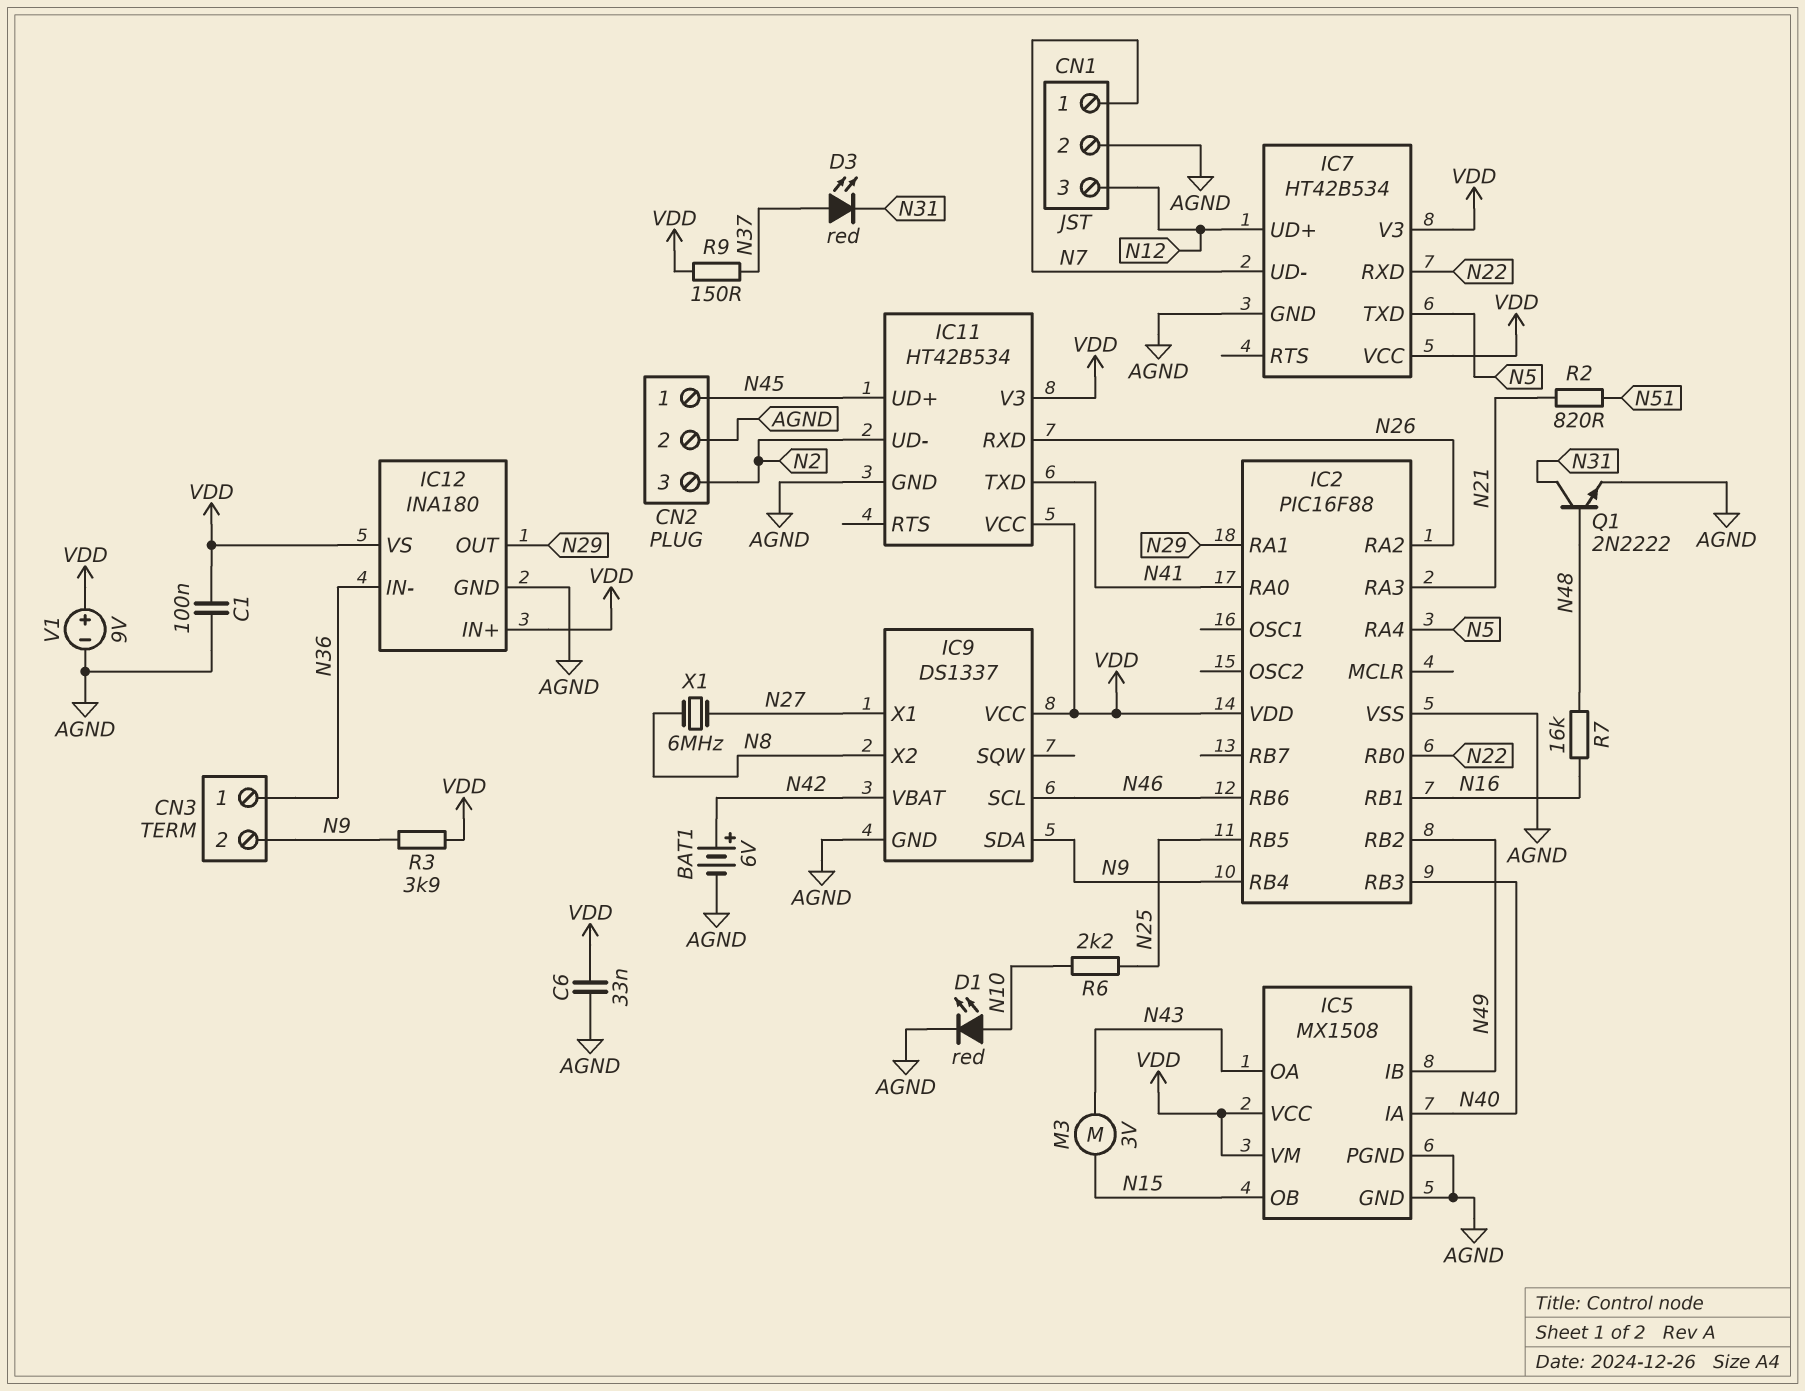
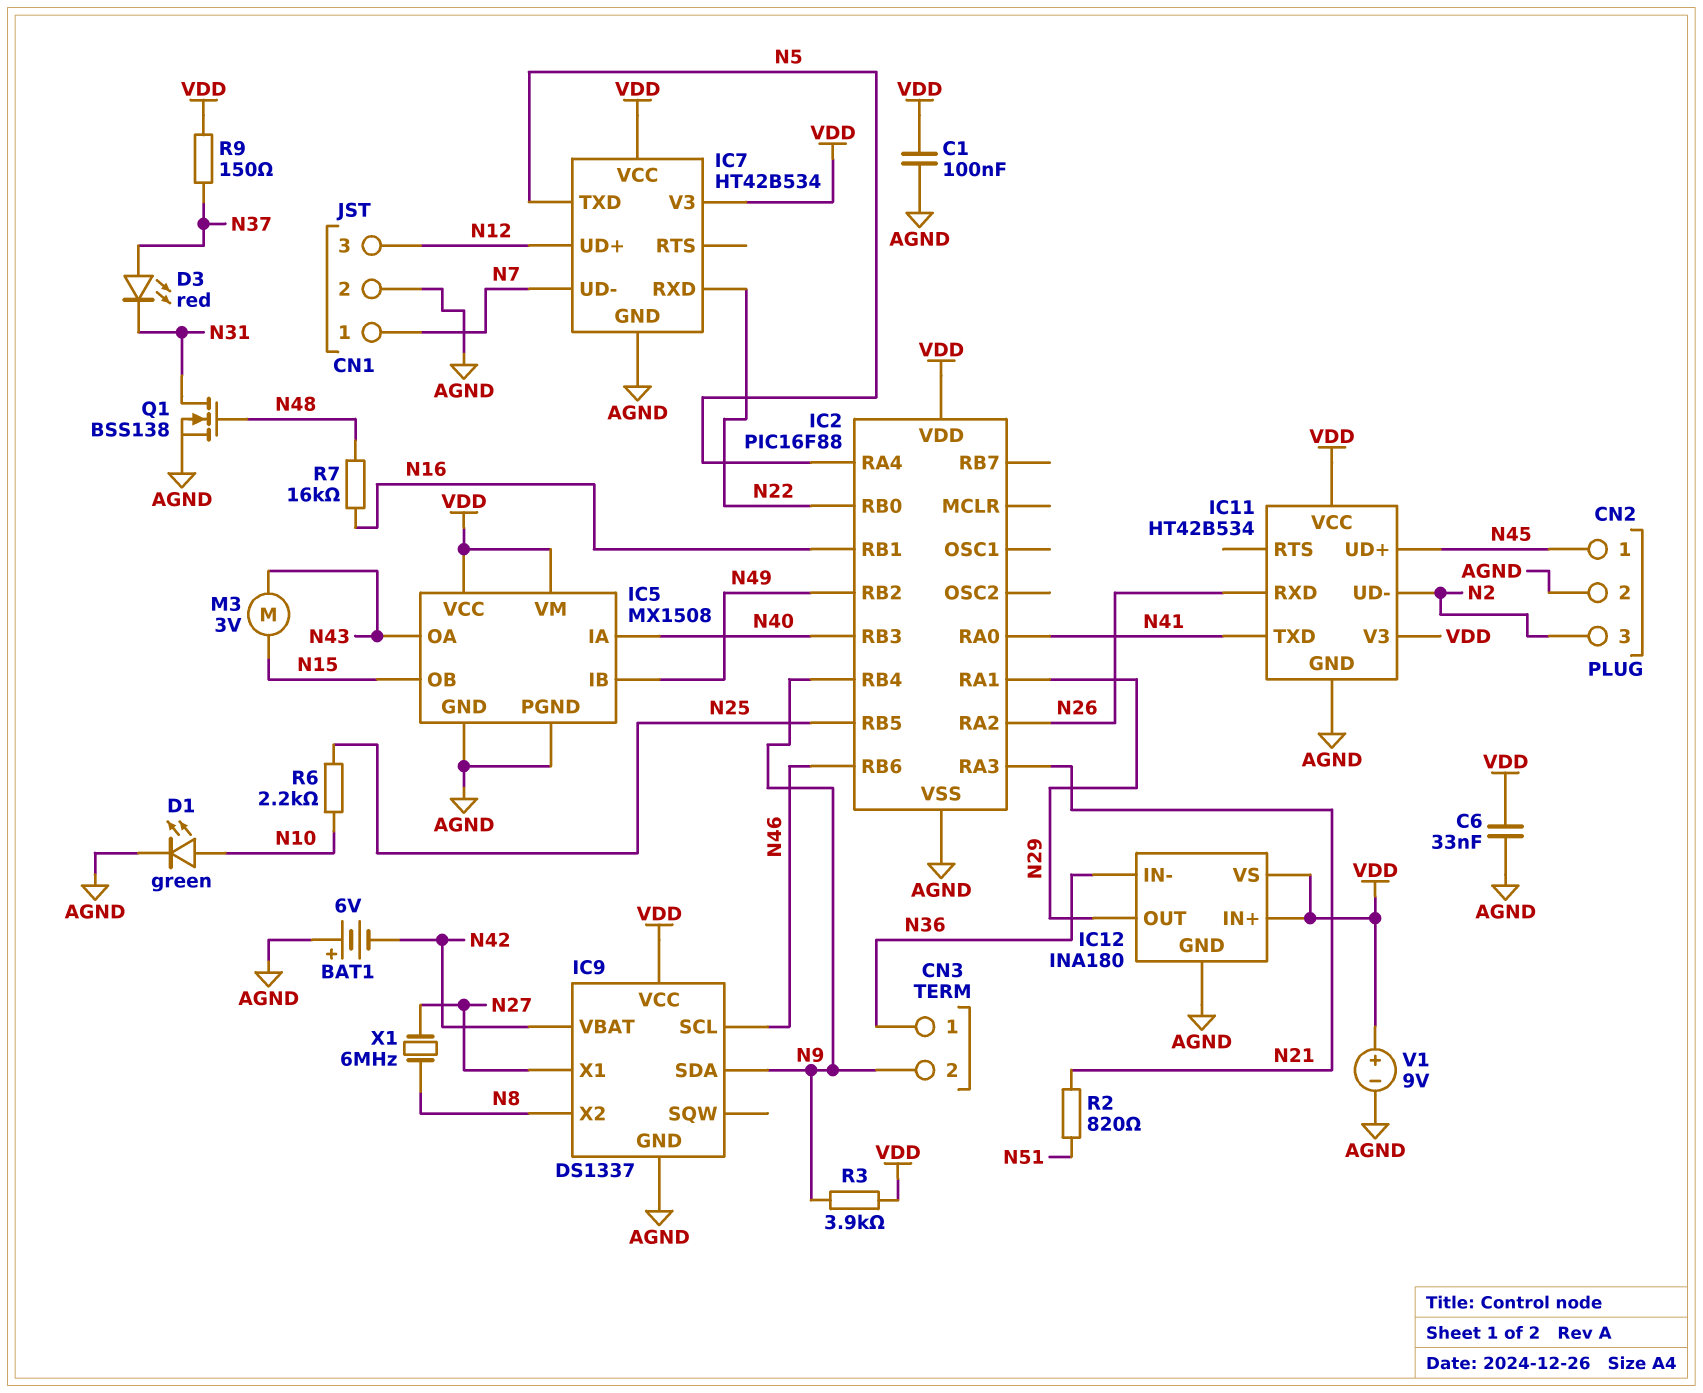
BAT1: 6V (plus N42, minus AGND) -> 6V (plus AGND, minus N42)
D1: LED red (A N10, K AGND) -> LED green (A N10, K AGND)
Q1: NPN 2N2222 (B N48, C N31, E AGND) -> NMOS BSS138 (G N48, D N31, S AGND)

